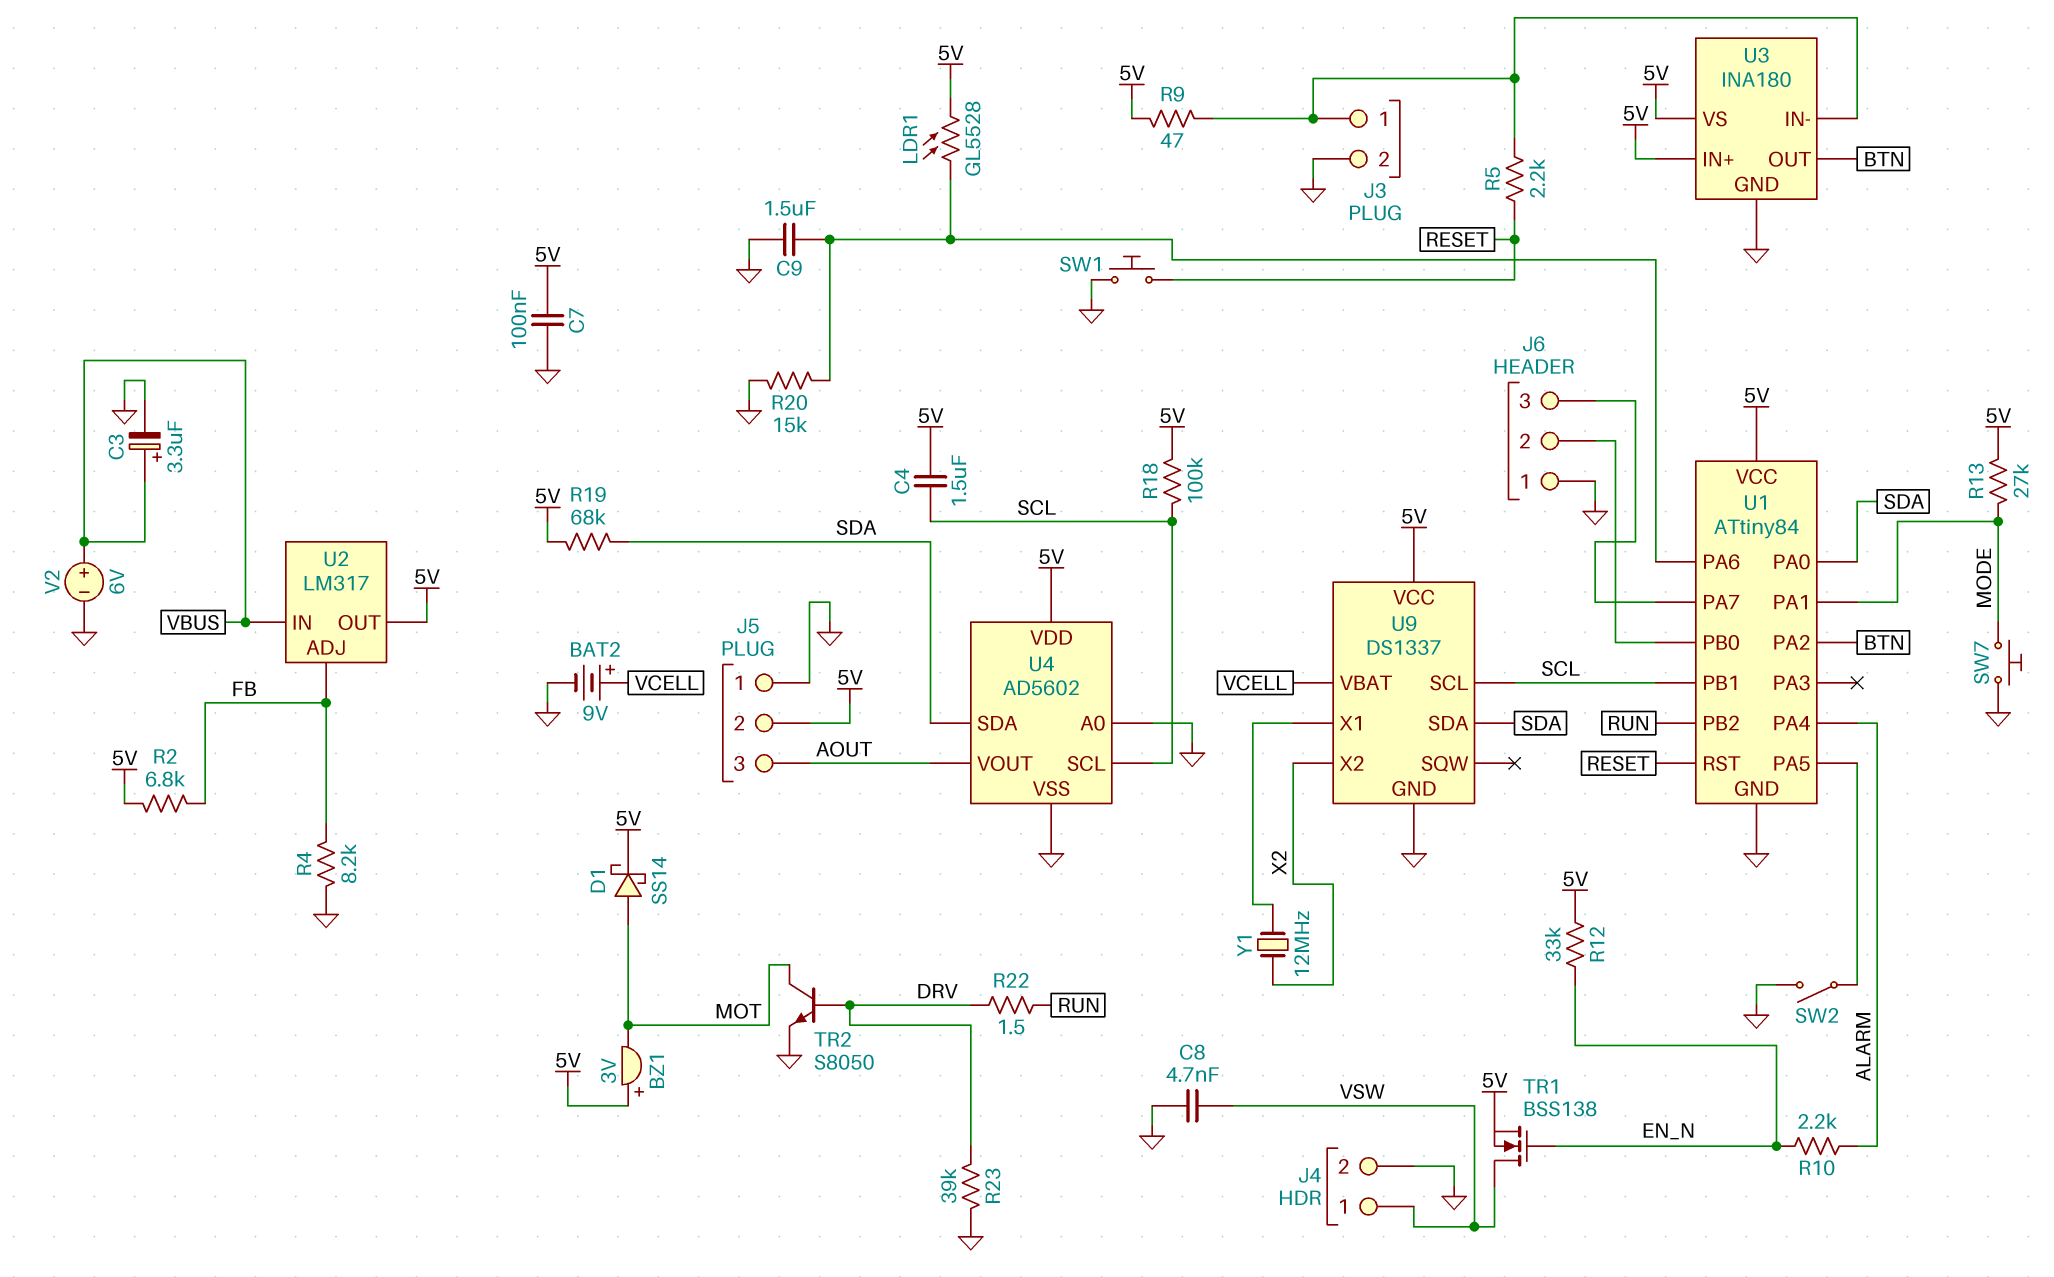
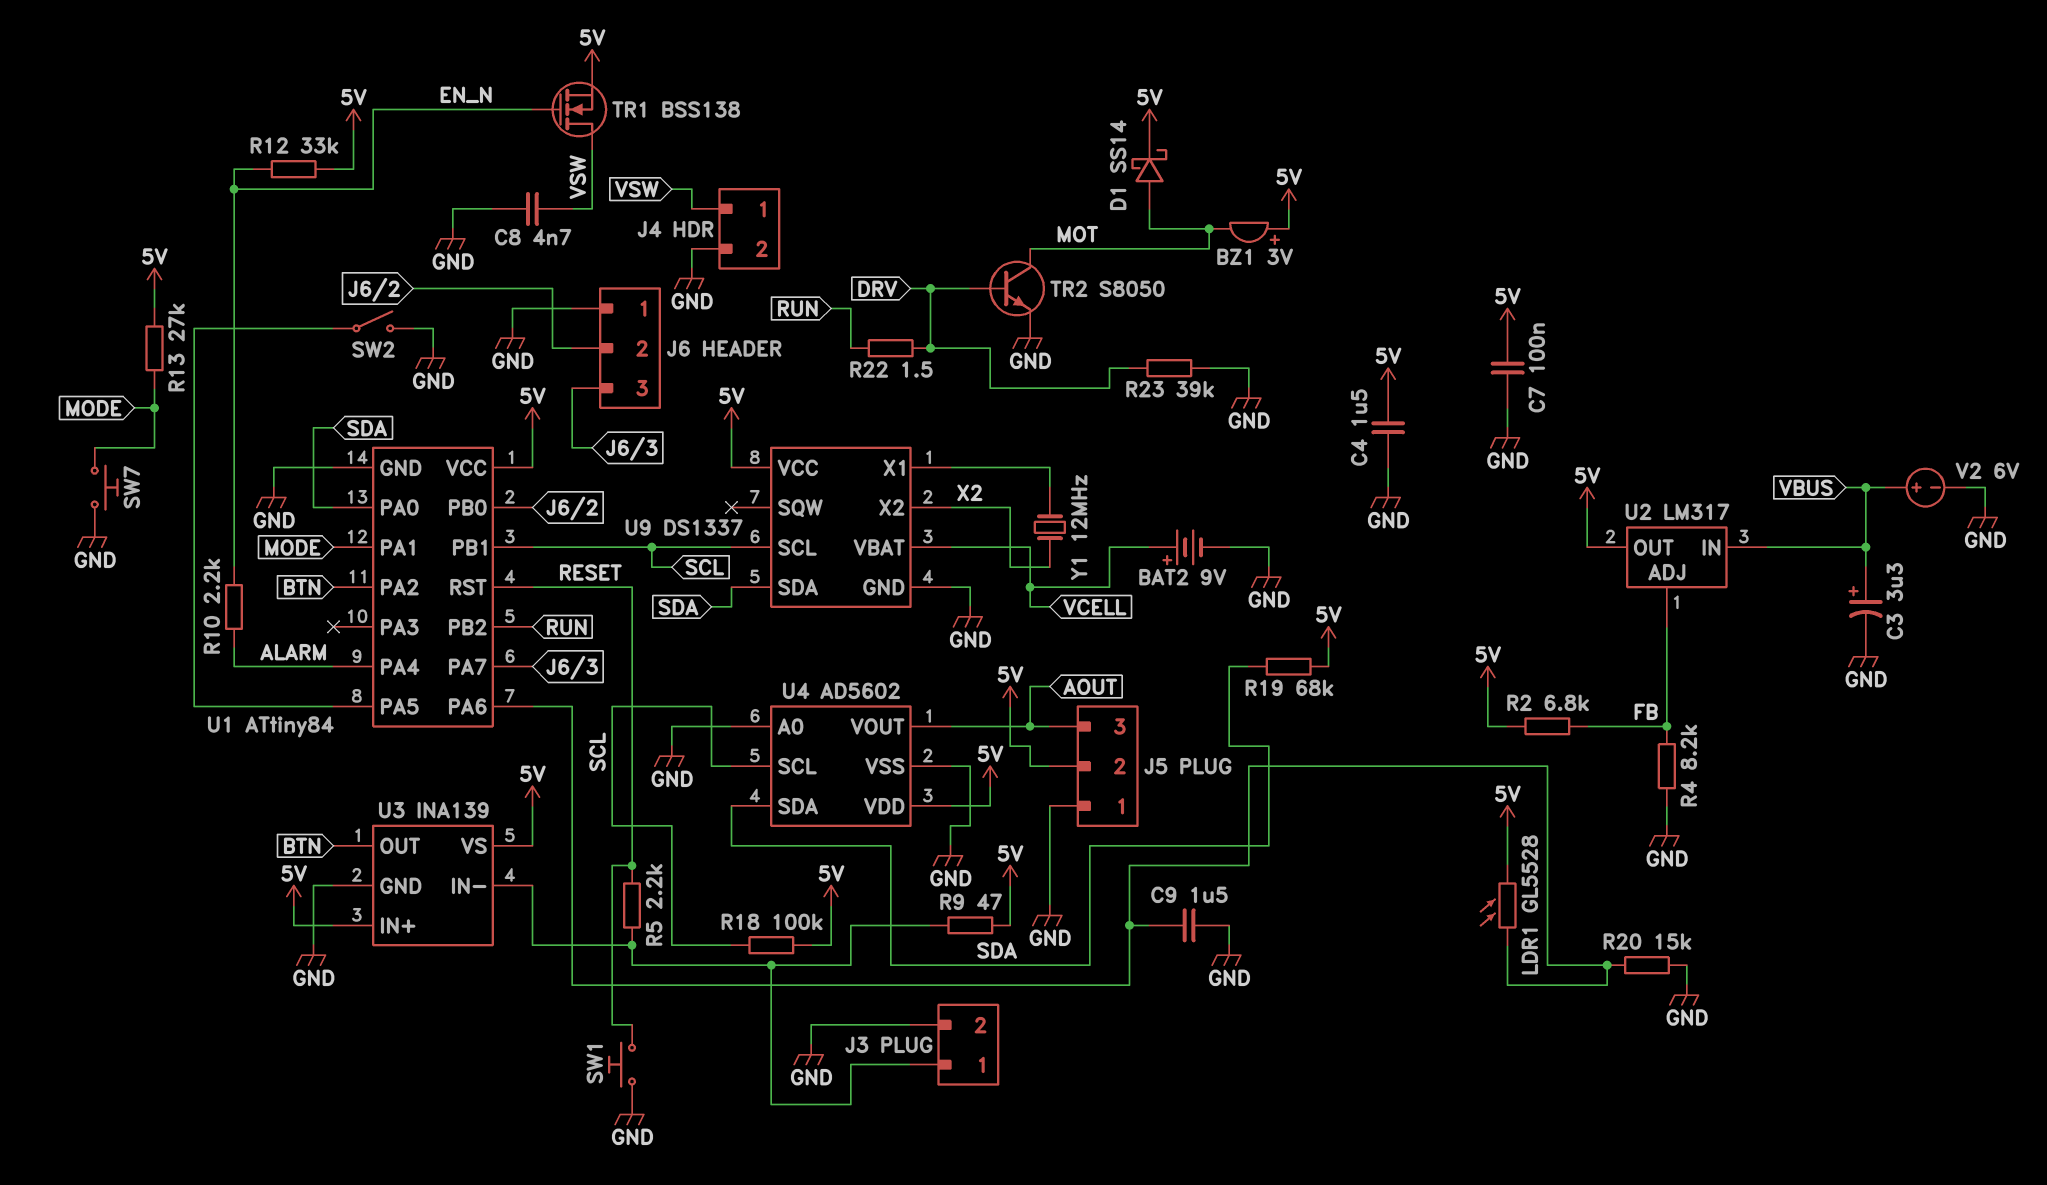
C4: 1.5uF (5V, SCL) -> 1.5uF (5V, GND)
U3: INA180 -> INA139

